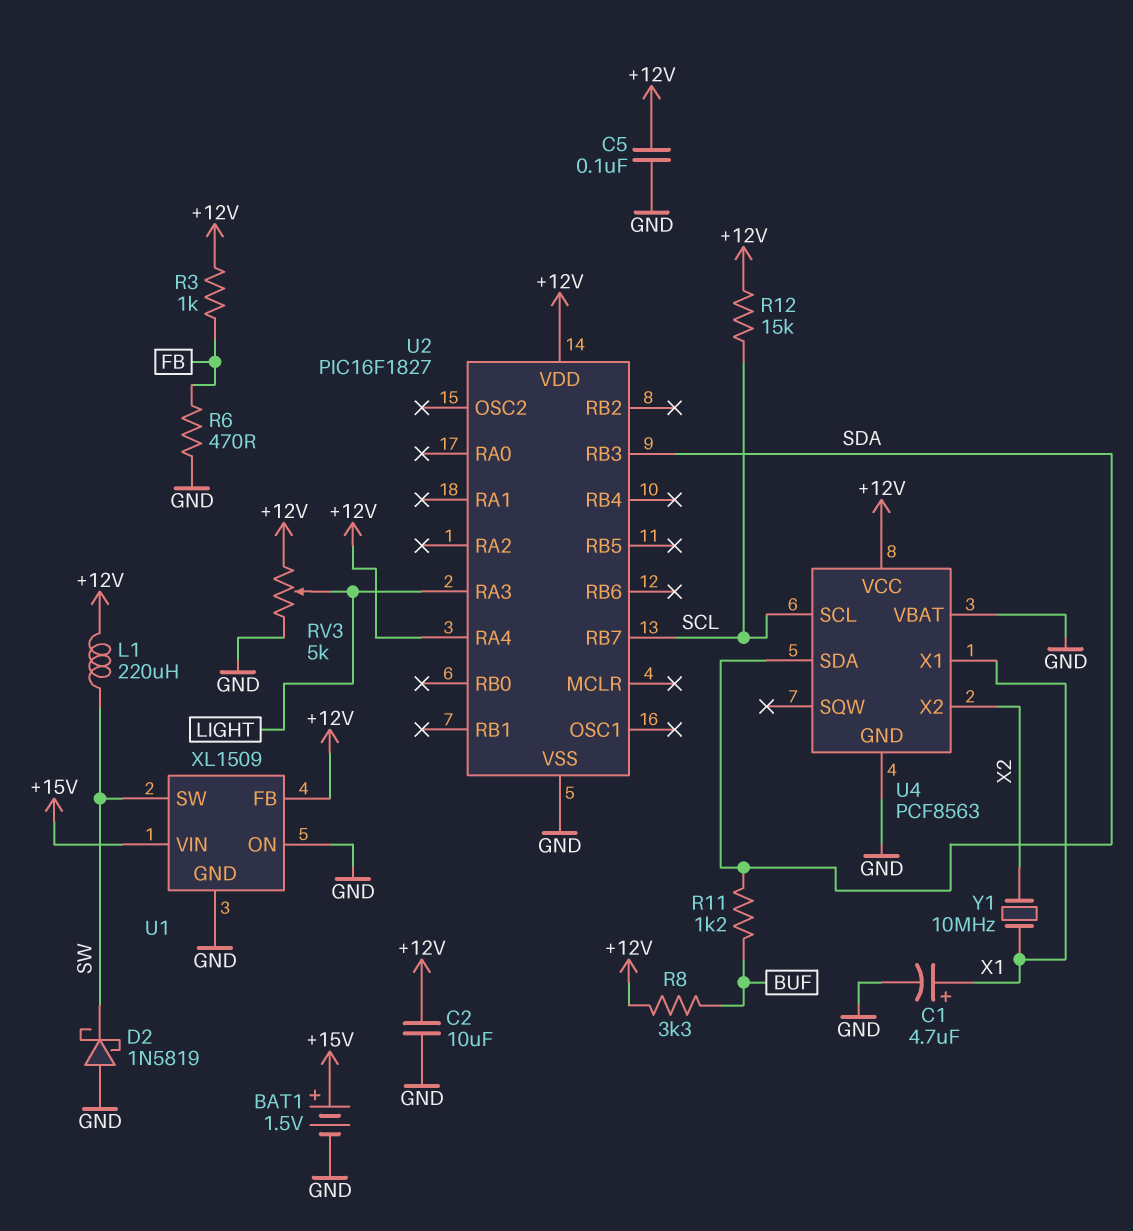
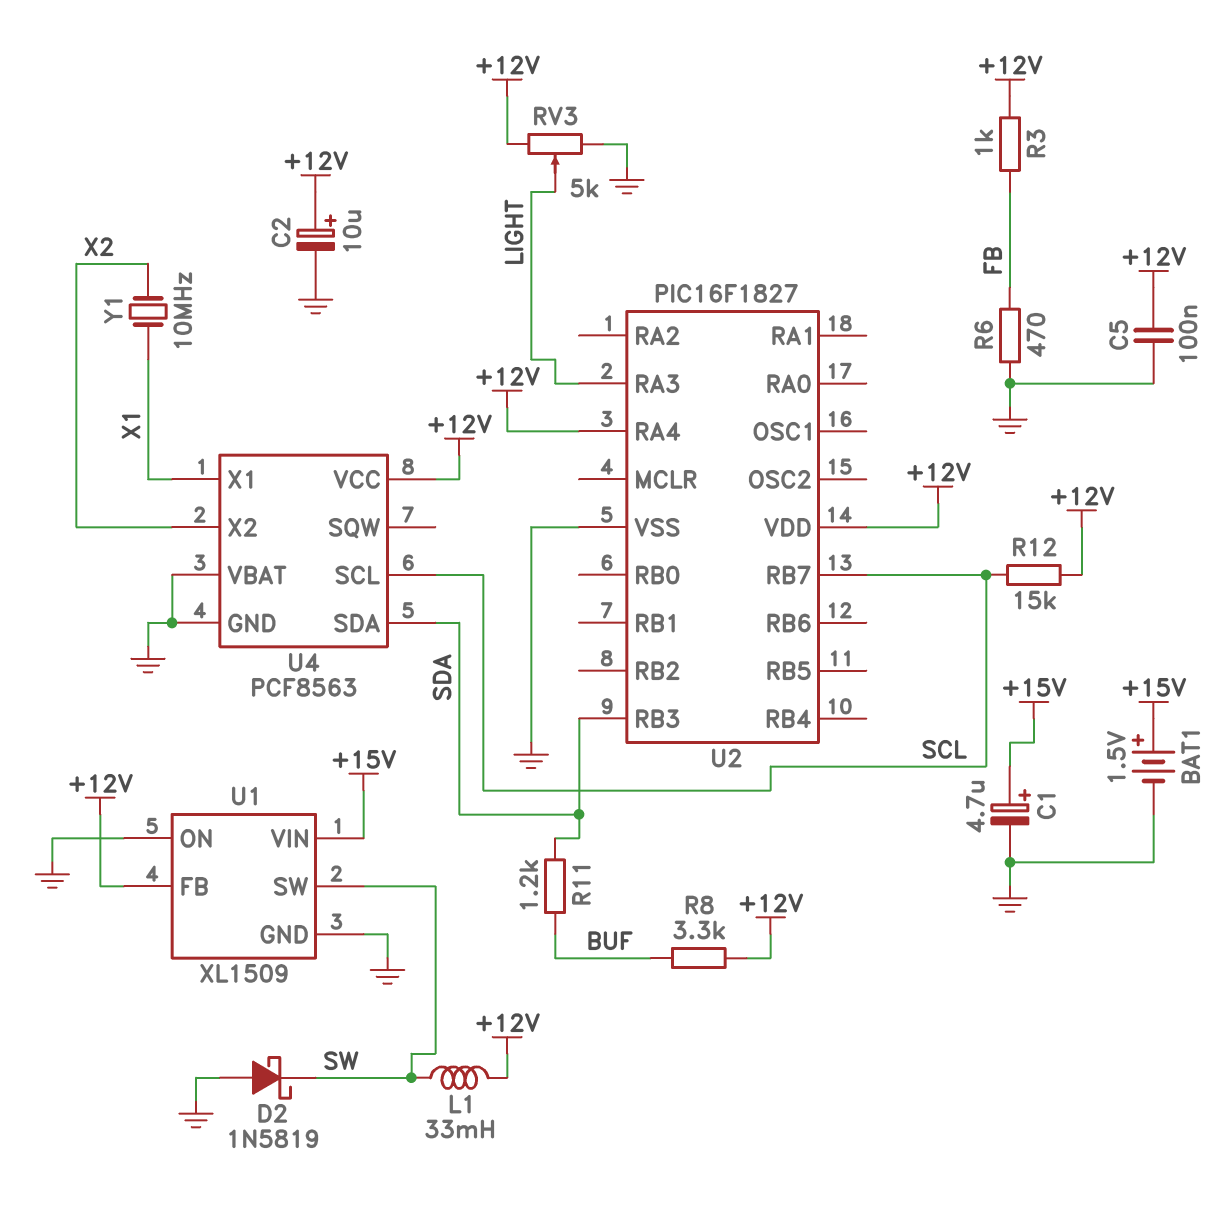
C1: 4.7uF (plus X1, minus GND) -> 4.7uF (plus +15V, minus GND)
C2: 10uF (+12V, GND) -> 10uF (plus +12V, minus GND)
L1: 220uH (+12V, SW) -> 33mH (+12V, SW)

